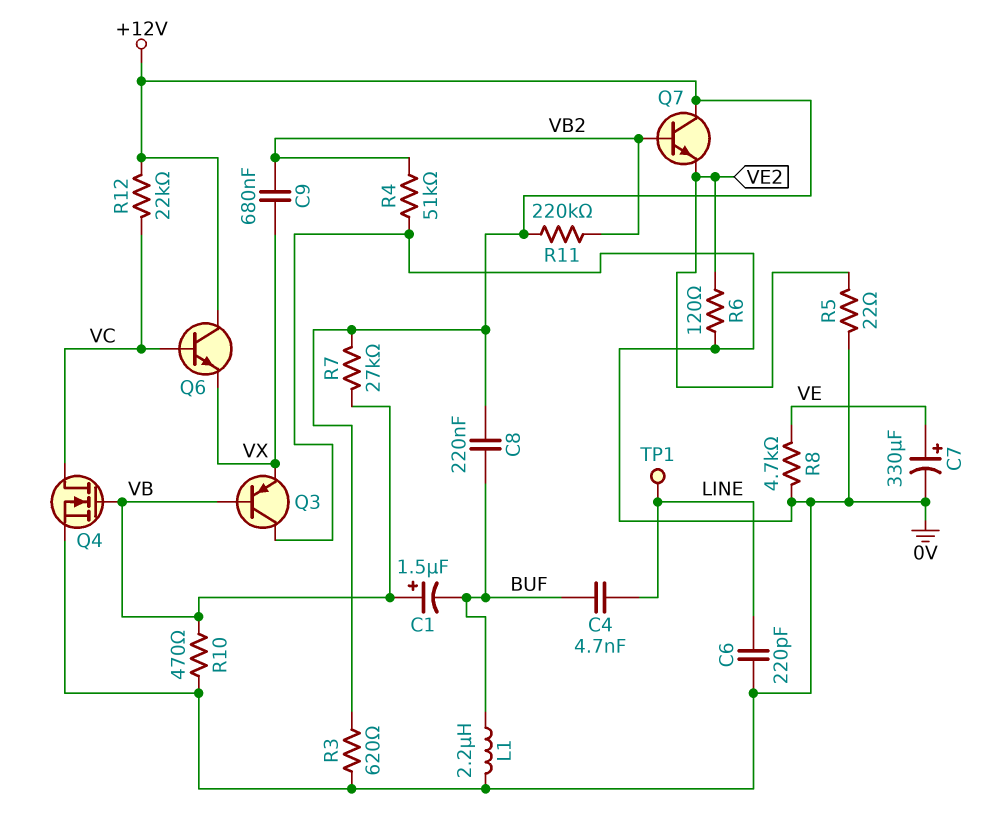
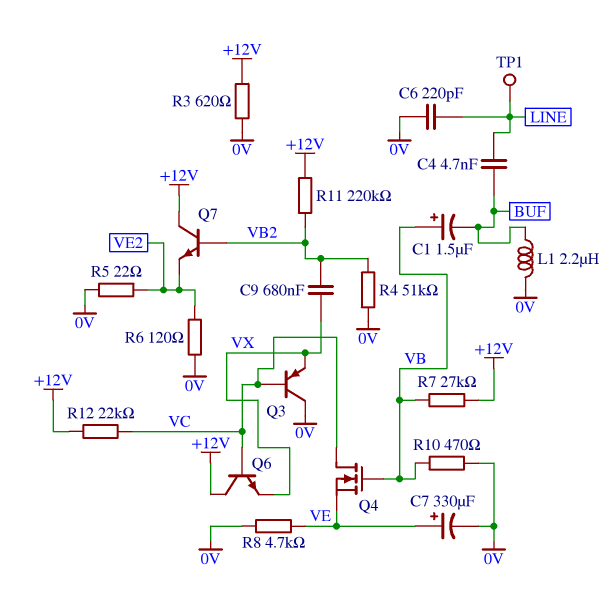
C8: 220nF (+12V, BUF) -> none
Q3: PNP (B VB, C 0V, E VX) -> PNP (B VC, C 0V, E VX)
Q4: NMOS (G VB, D VC, S 0V) -> NMOS (G VB, D VC, S VE)

